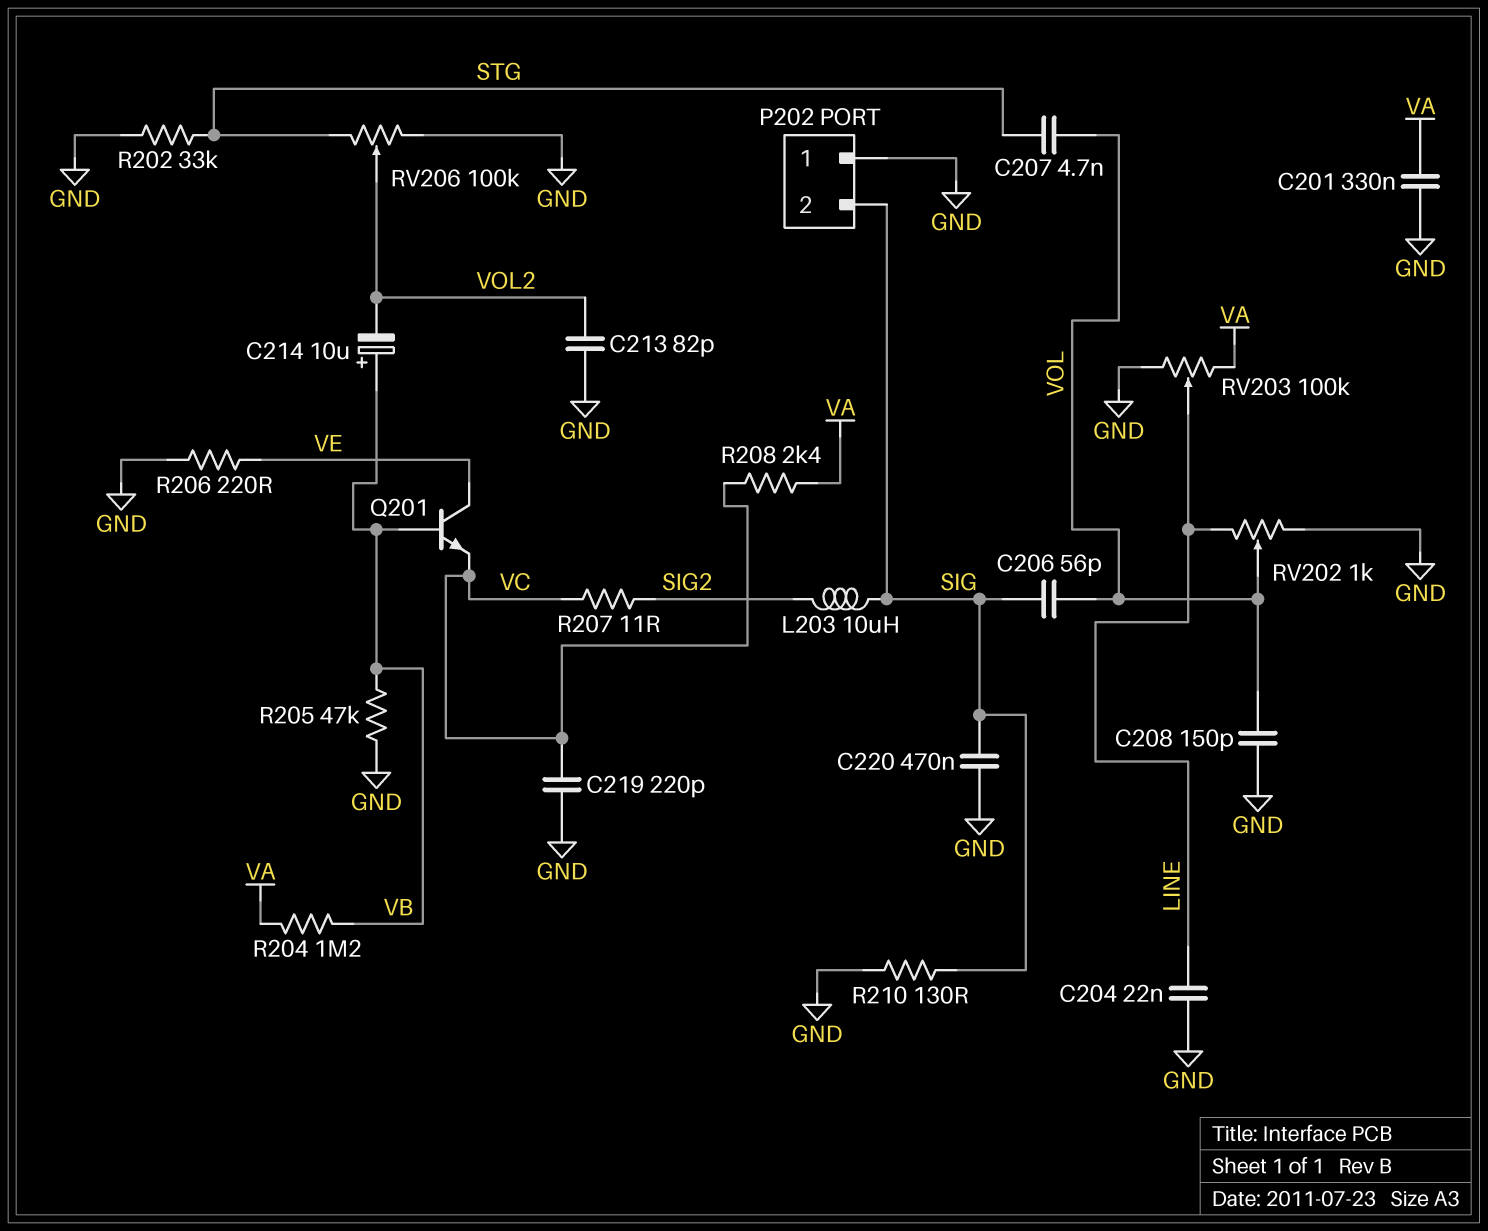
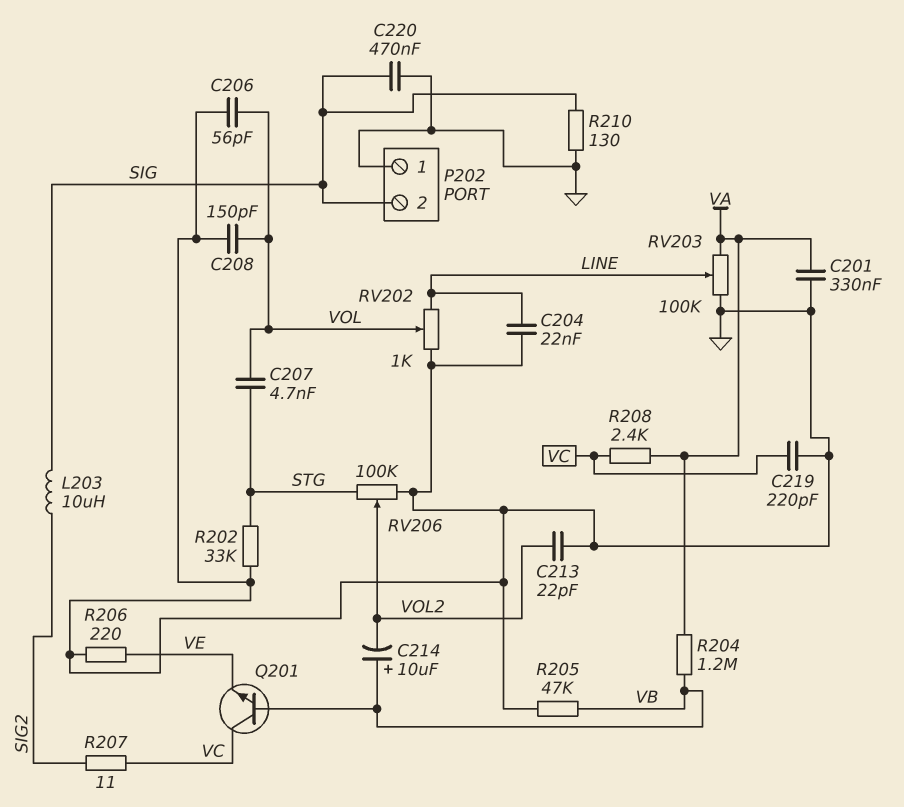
C206: 56pF (SIG, VOL) -> 56pF (GND, VOL)
C213: 82pF (GND, VOL2) -> 22pF (GND, VOL2)
Q201: NPN (B VB, C VE, E VC) -> NPN (B VB, C VC, E VE)

